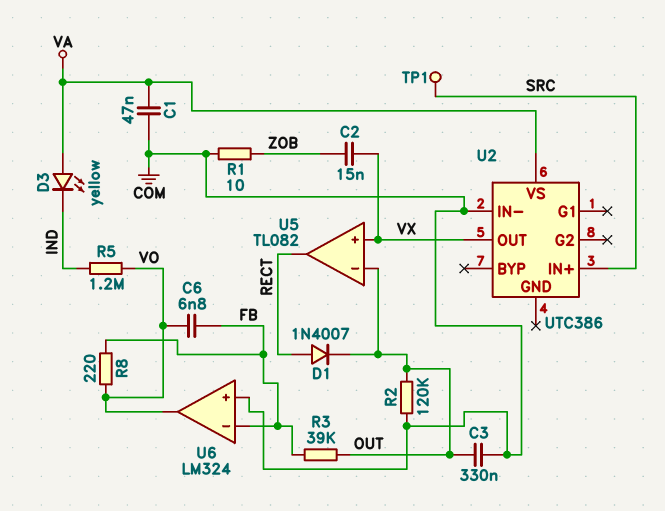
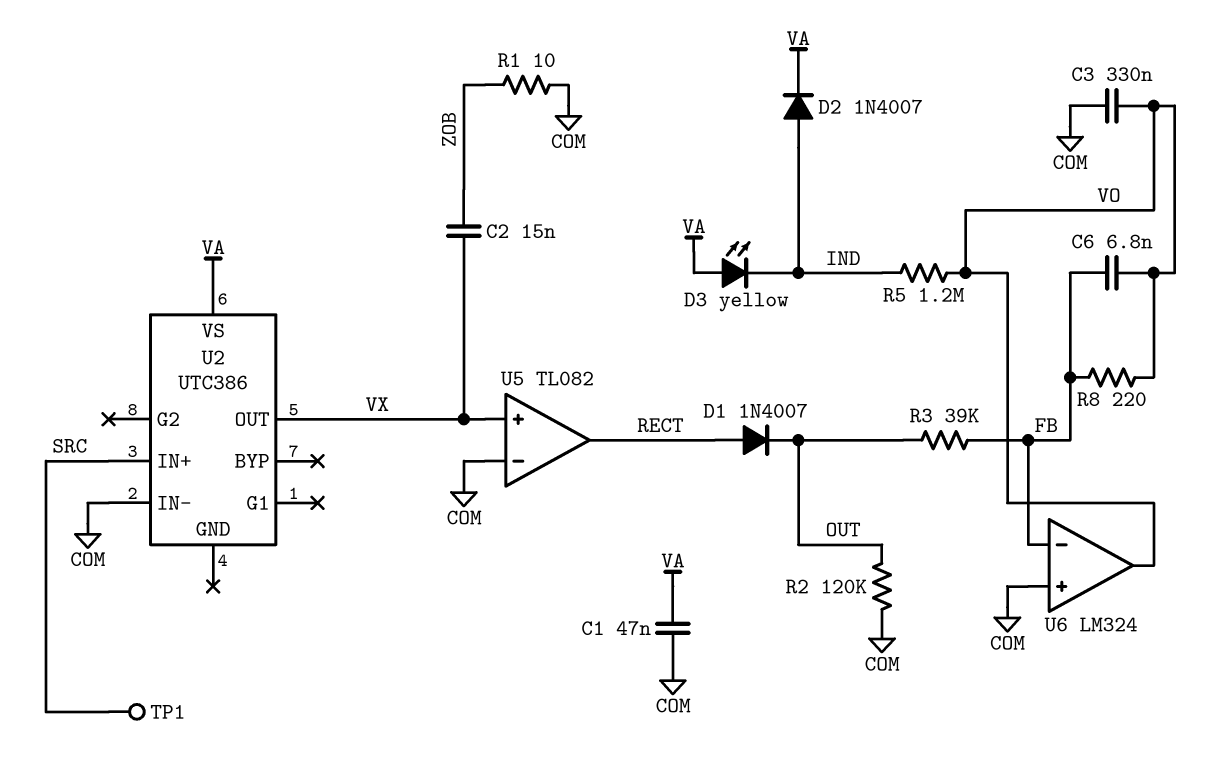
C3: 330nF (COM, OUT) -> 330nF (COM, VO)
D2: none -> diode 1N4007 (A IND, K VA)
U5 pin in-: OUT -> COM

